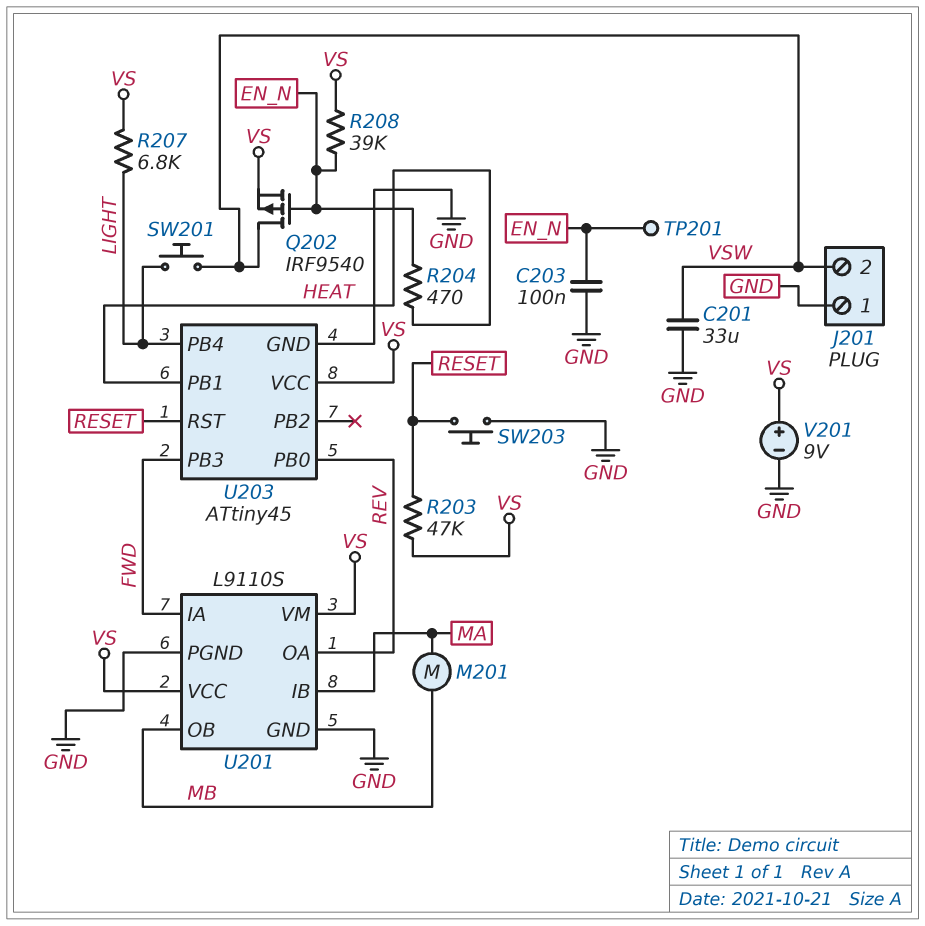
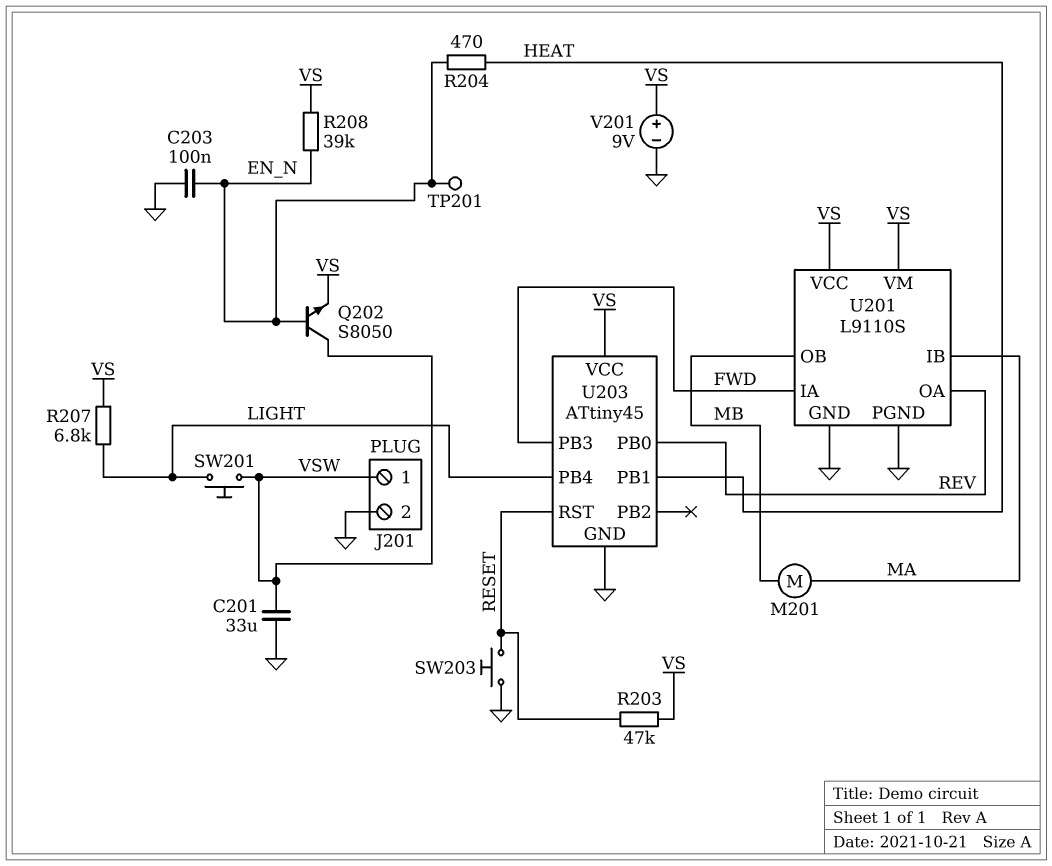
J201 pin 1: GND -> VSW
J201 pin 2: VSW -> GND
Q202: PMOS IRF9540 (G EN_N, D VSW, S VS) -> NPN S8050 (B EN_N, C VSW, E VS)

